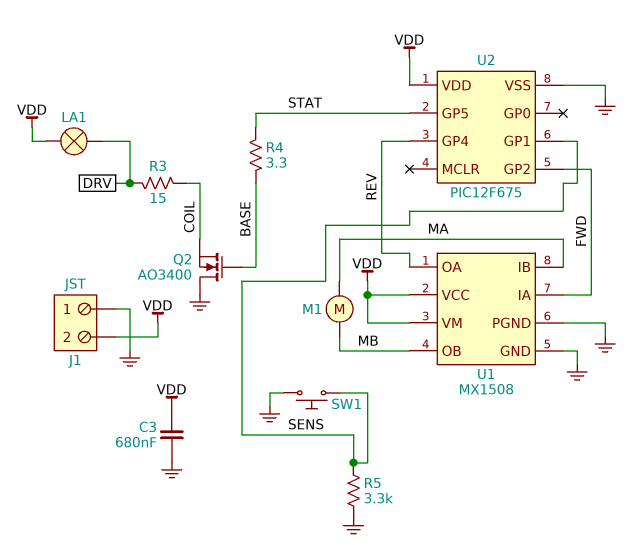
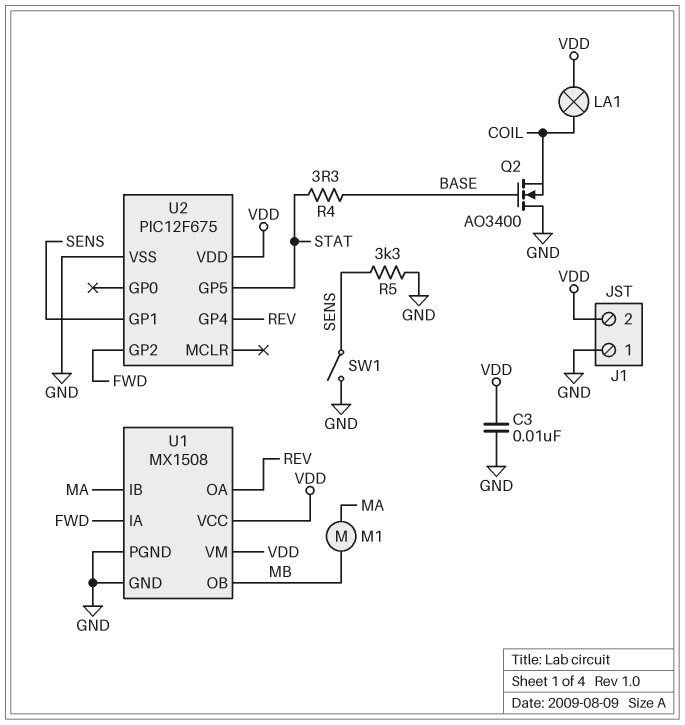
C3: 680nF (GND, VDD) -> 10nF (GND, VDD)
LA1: lamp (DRV, VDD) -> lamp (COIL, VDD)
R3: 15 (COIL, DRV) -> none
SW1: button (GND, SENS) -> switch (GND, SENS)

